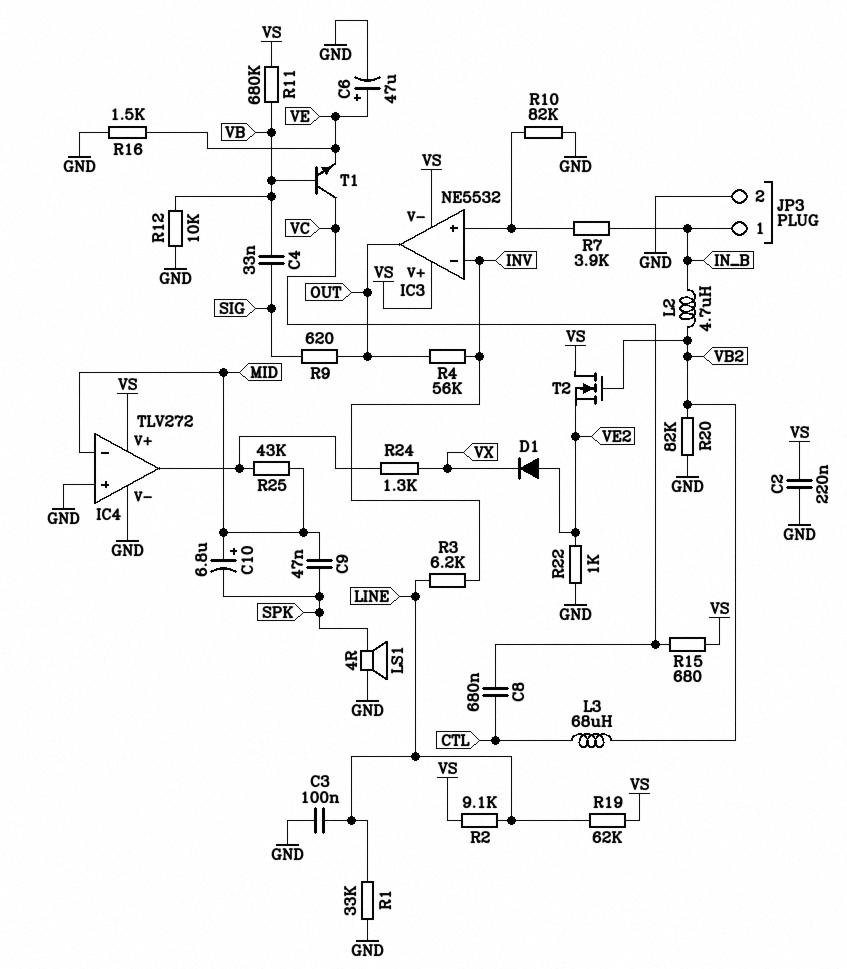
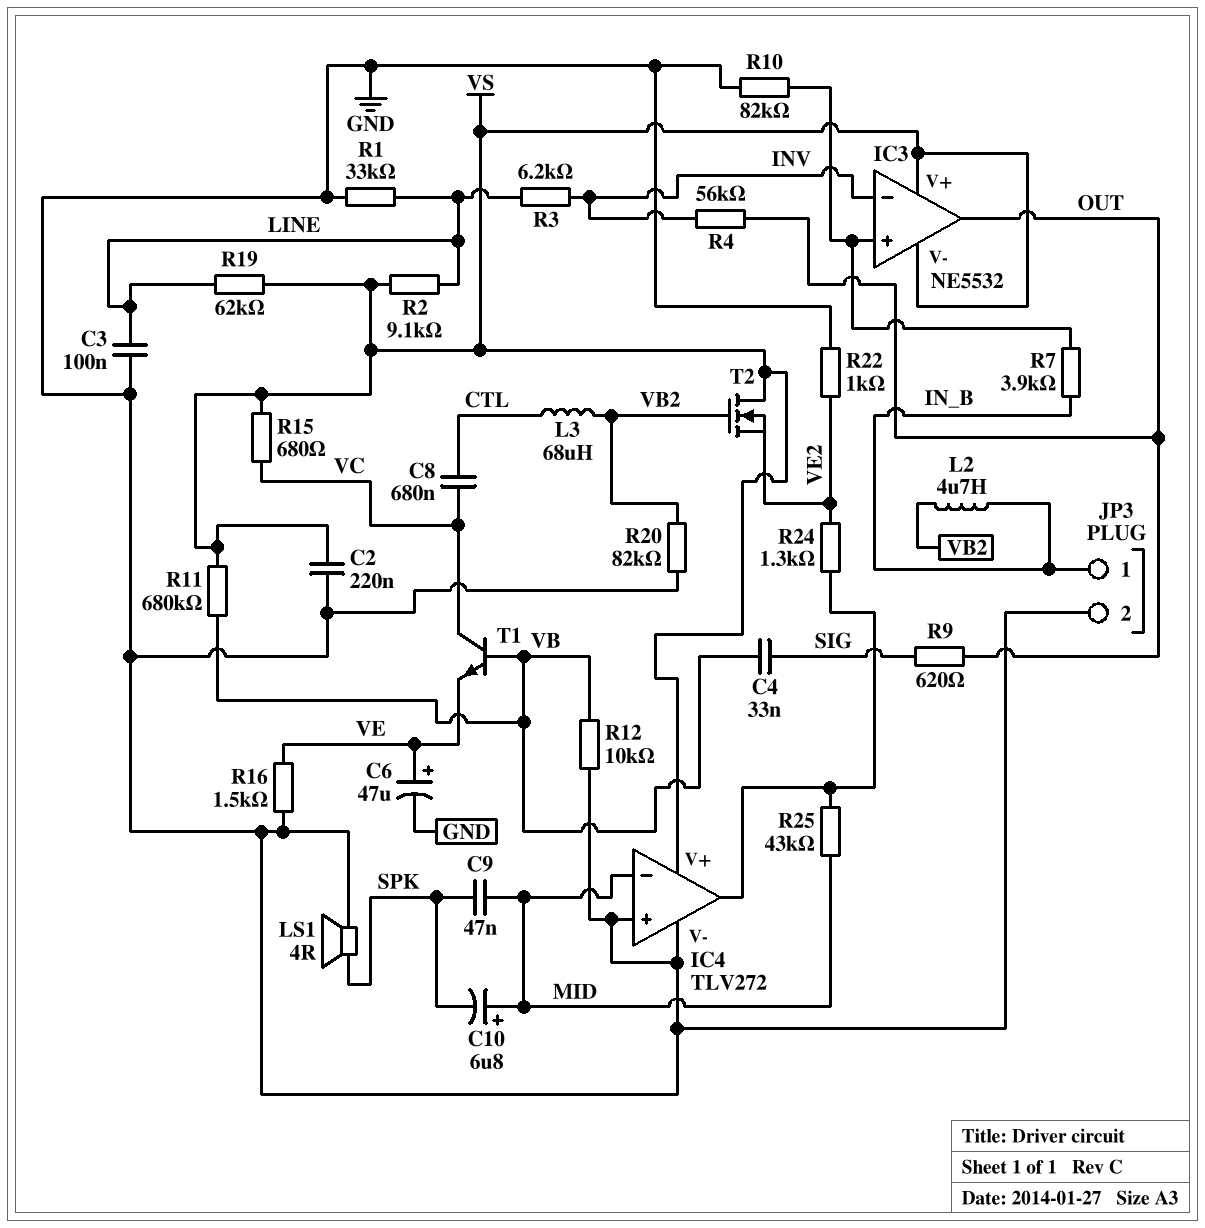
D1: diode (A VE2, K VX) -> none
R24: 1.3k (IC4/out, VX) -> 1.3k (IC4/out, VE2)

